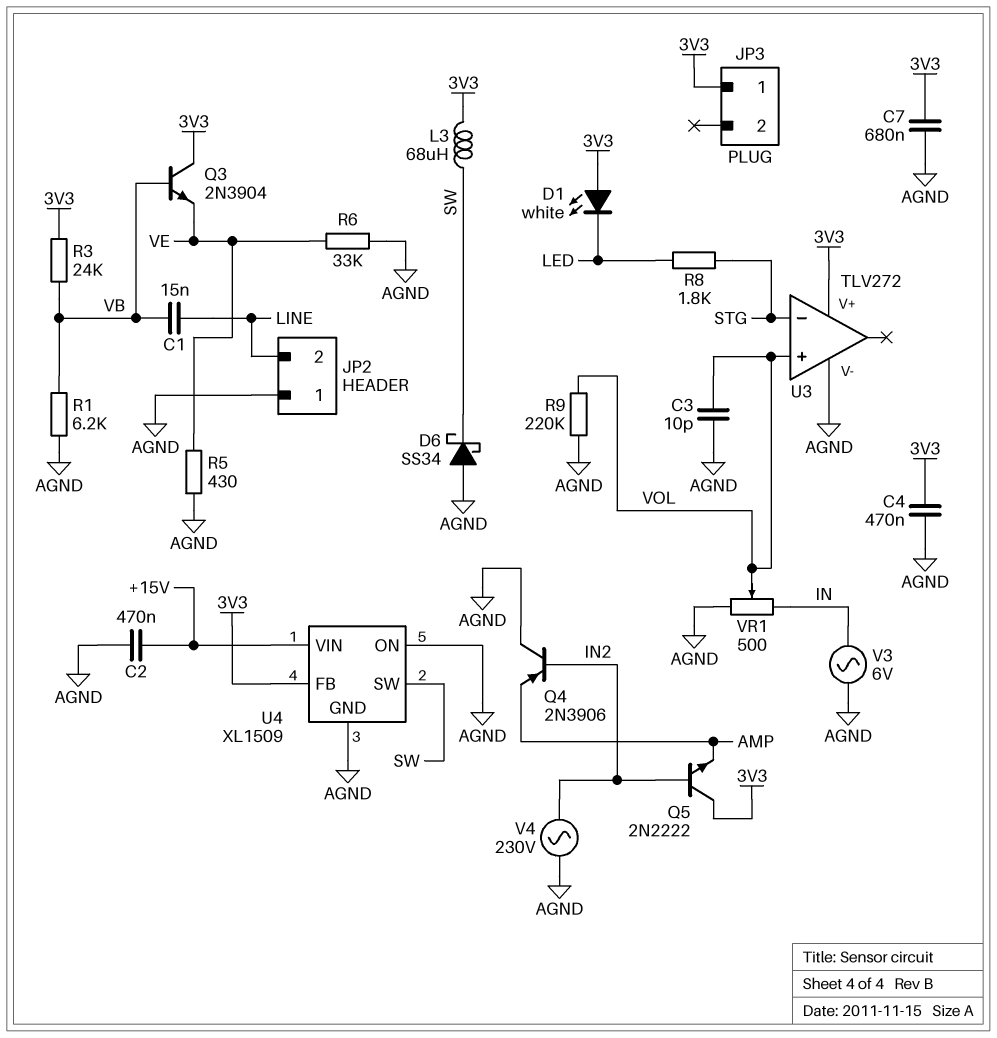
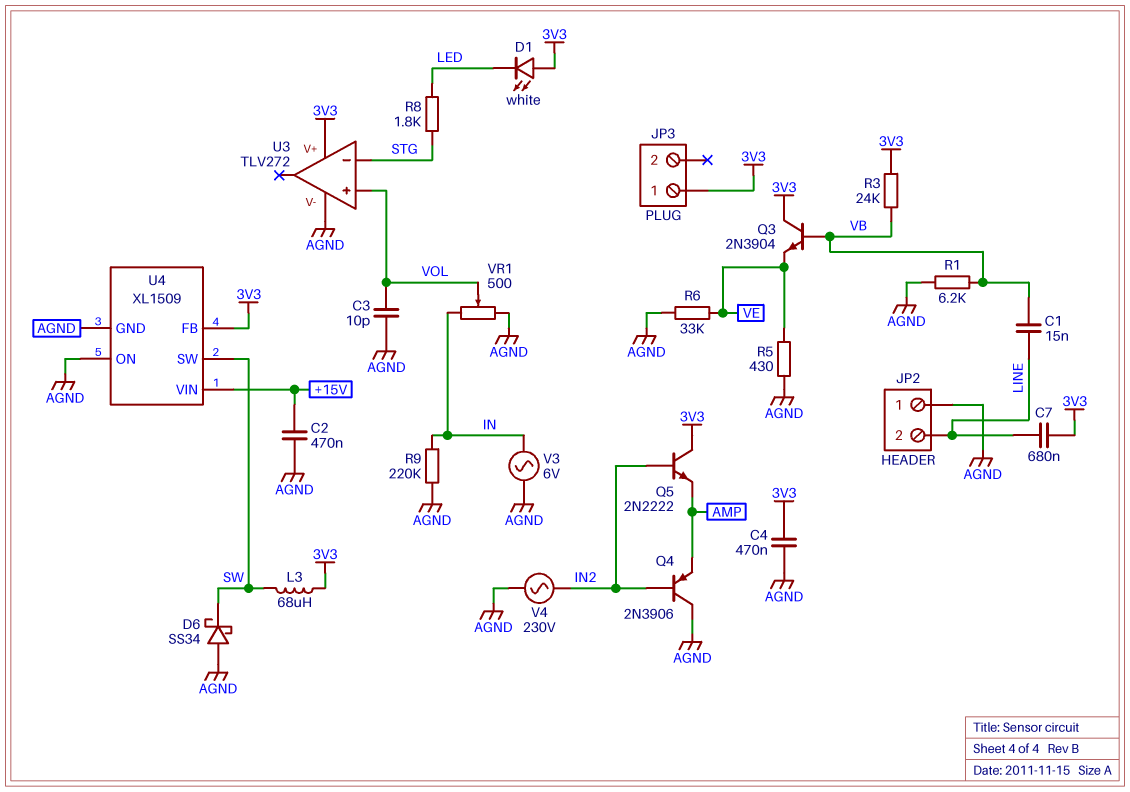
C7: 680nF (3V3, AGND) -> 680nF (3V3, LINE)
R9: 220k (AGND, VOL) -> 220k (AGND, IN)

